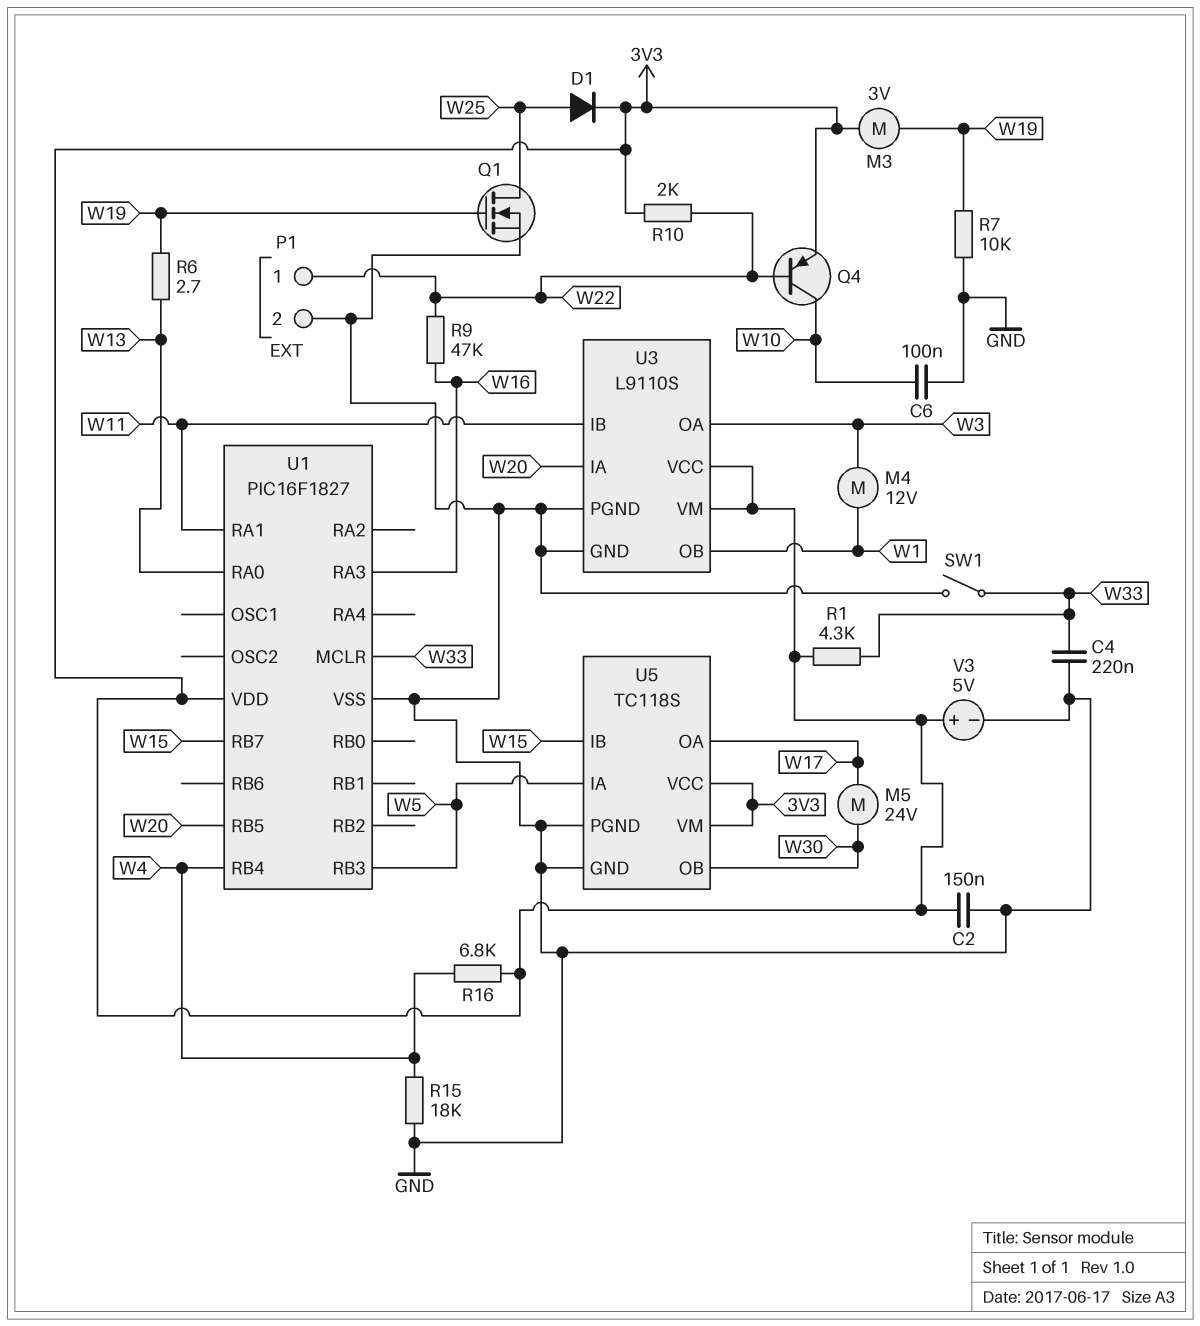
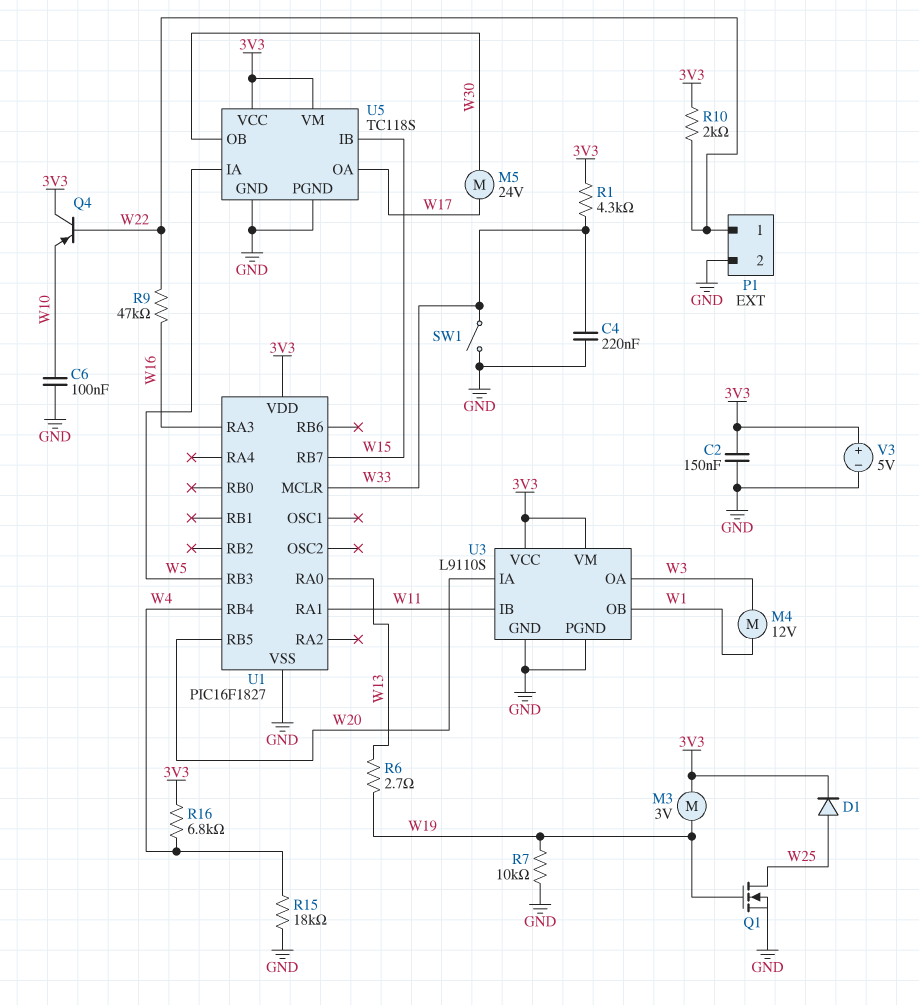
Q4: PNP (B W22, C W10, E 3V3) -> PNP (B W22, C 3V3, E W10)

